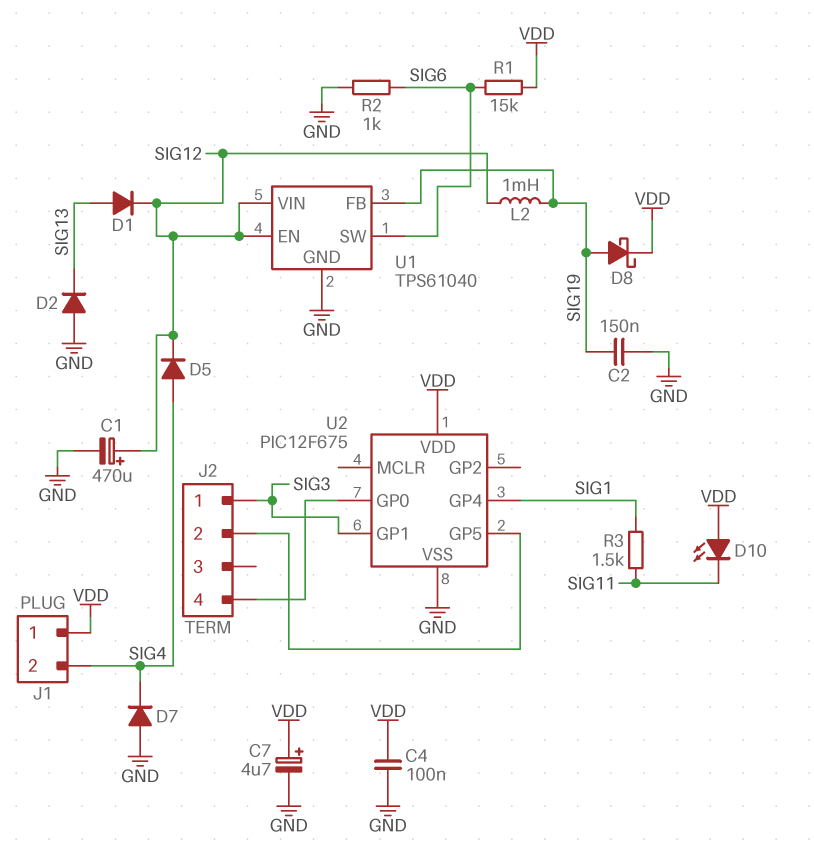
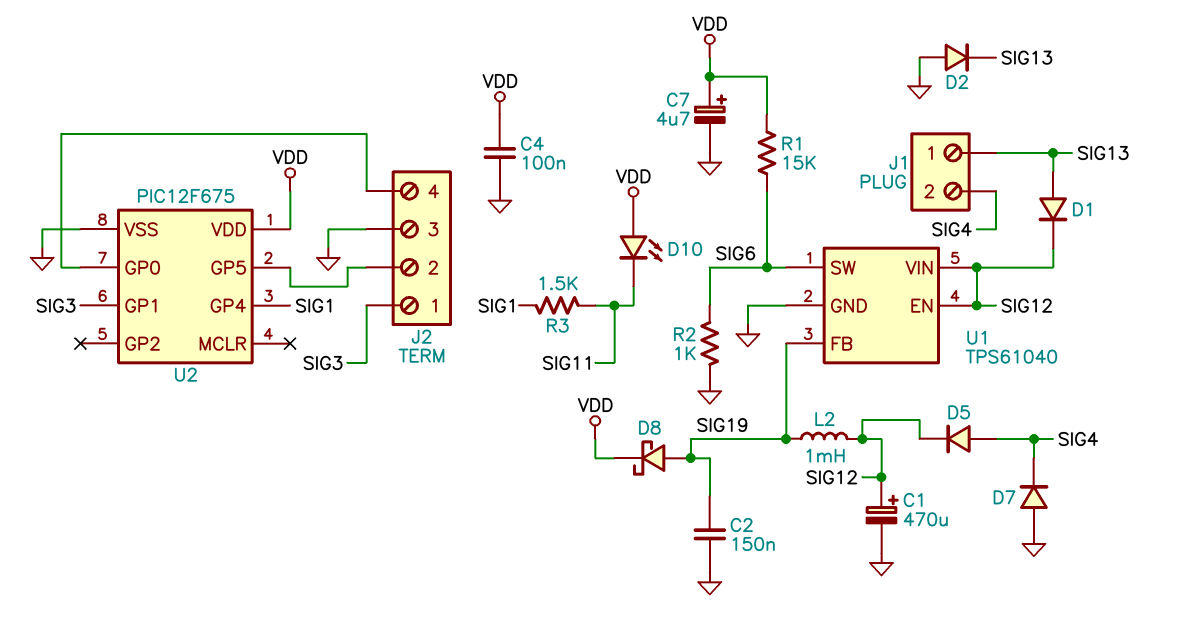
J1 pin 1: VDD -> SIG13
J2 pin 3: none -> GND

